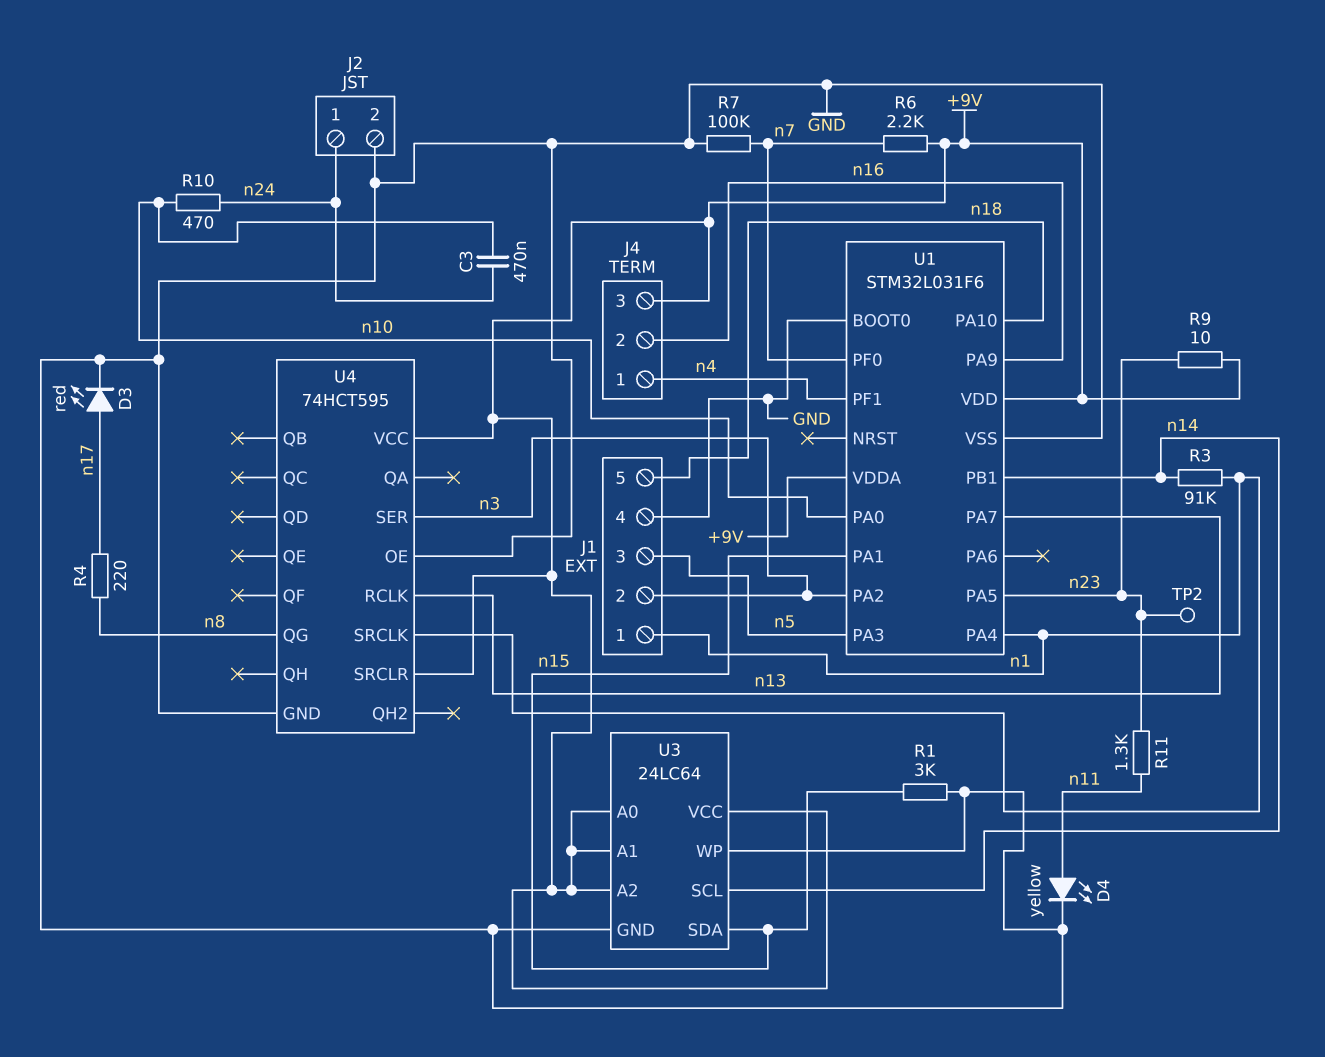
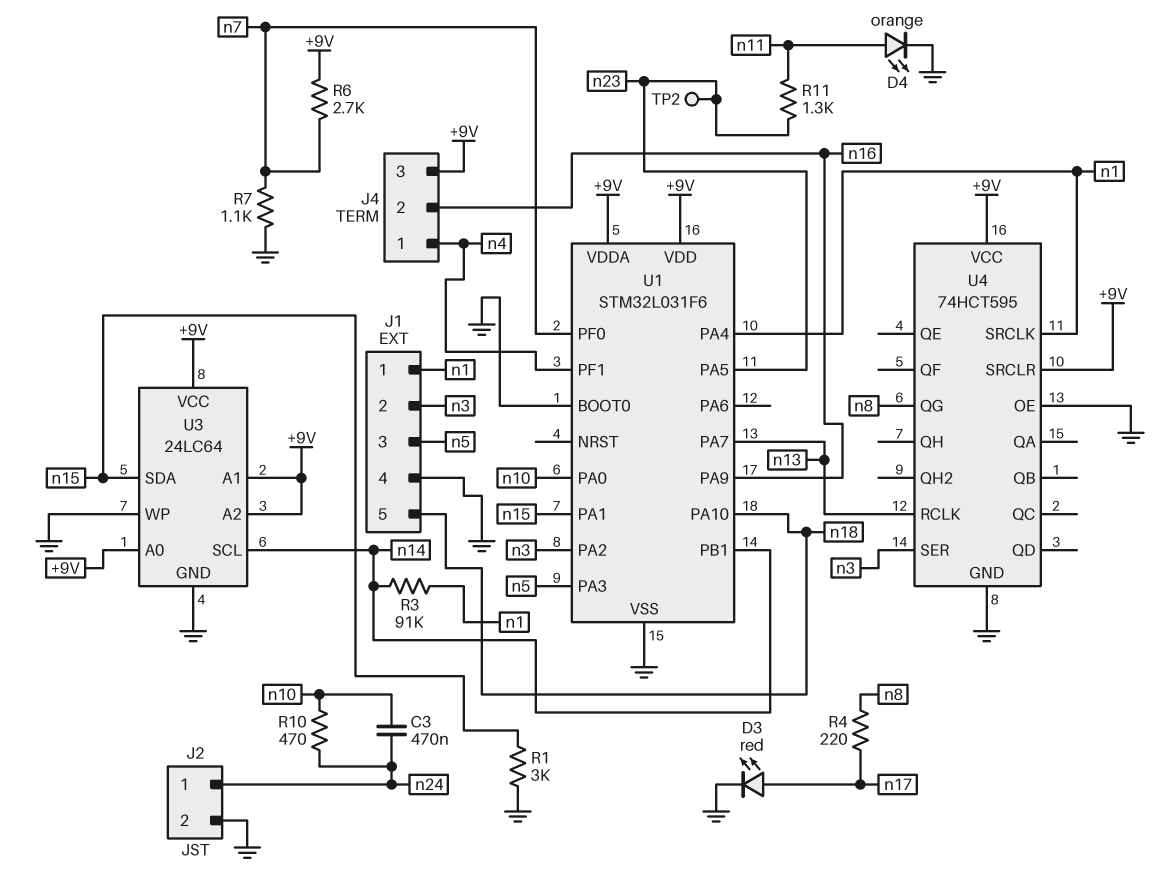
D4: LED yellow (A n11, K GND) -> LED orange (A n11, K GND)
R6: 2.2k (+9V, n7) -> 2.7k (+9V, n7)
R7: 100k (GND, n7) -> 1.1k (GND, n7)
R9: 10 (+9V, n23) -> none

